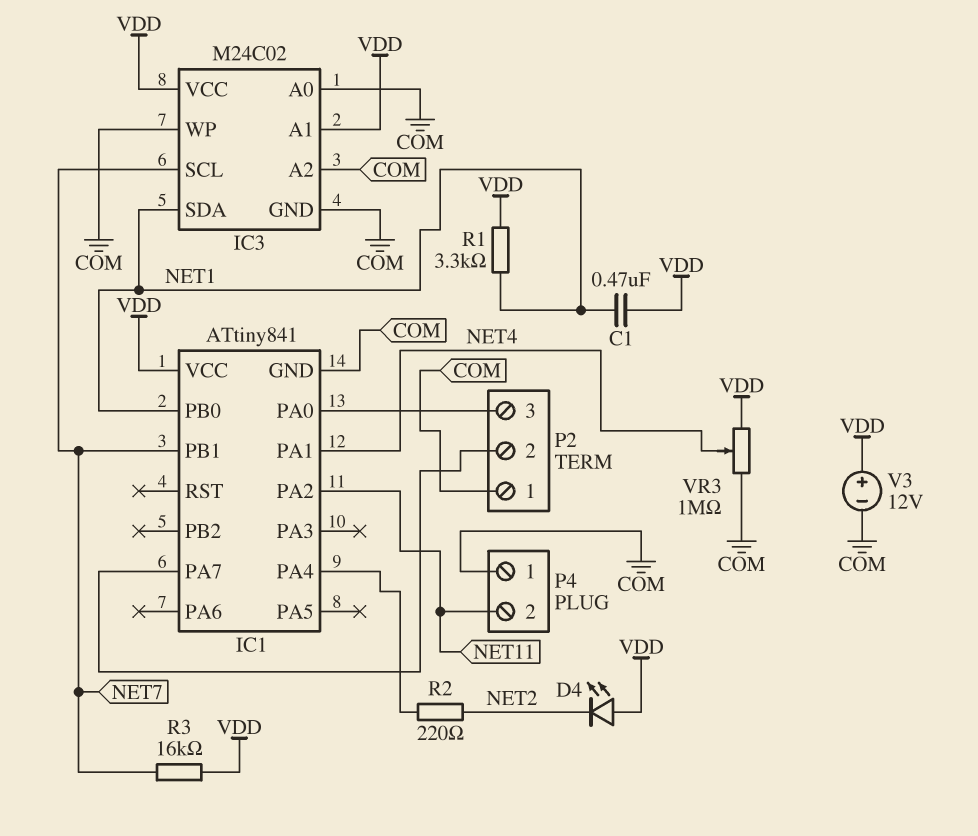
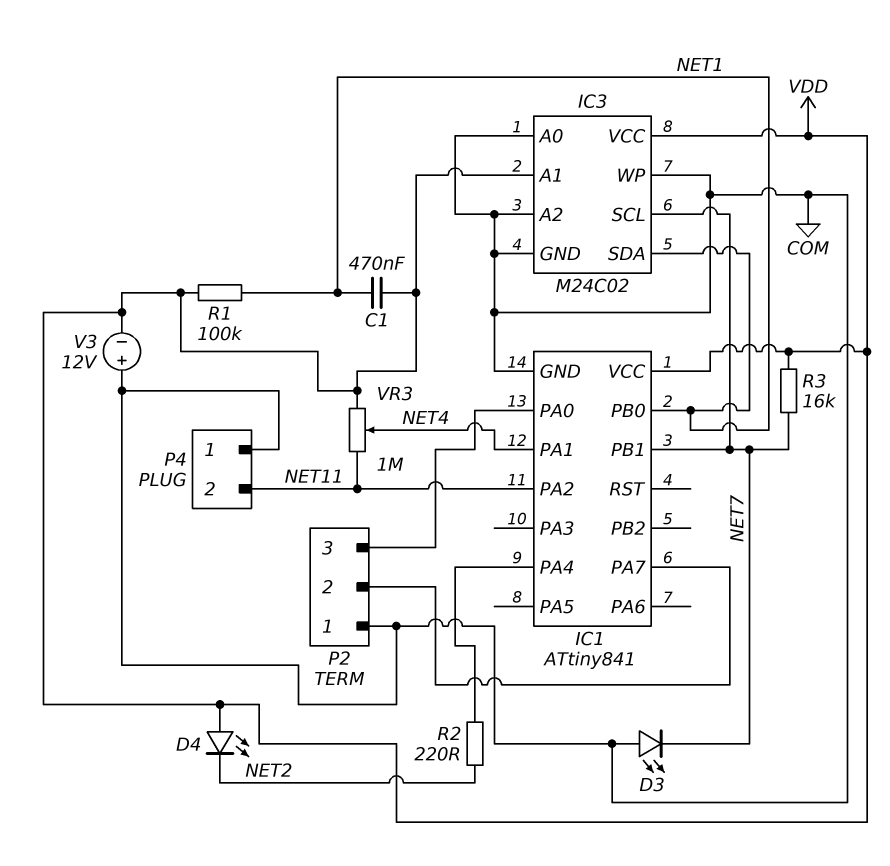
D3: none -> LED (A COM, K NET7)
R1: 3.3k (NET1, VDD) -> 100k (NET1, VDD)
V3: 12V (plus VDD, minus COM) -> 12V (plus COM, minus VDD)
VR3: 1M (COM, VDD, wiper NET4) -> 1M (NET11, VDD, wiper NET4)

